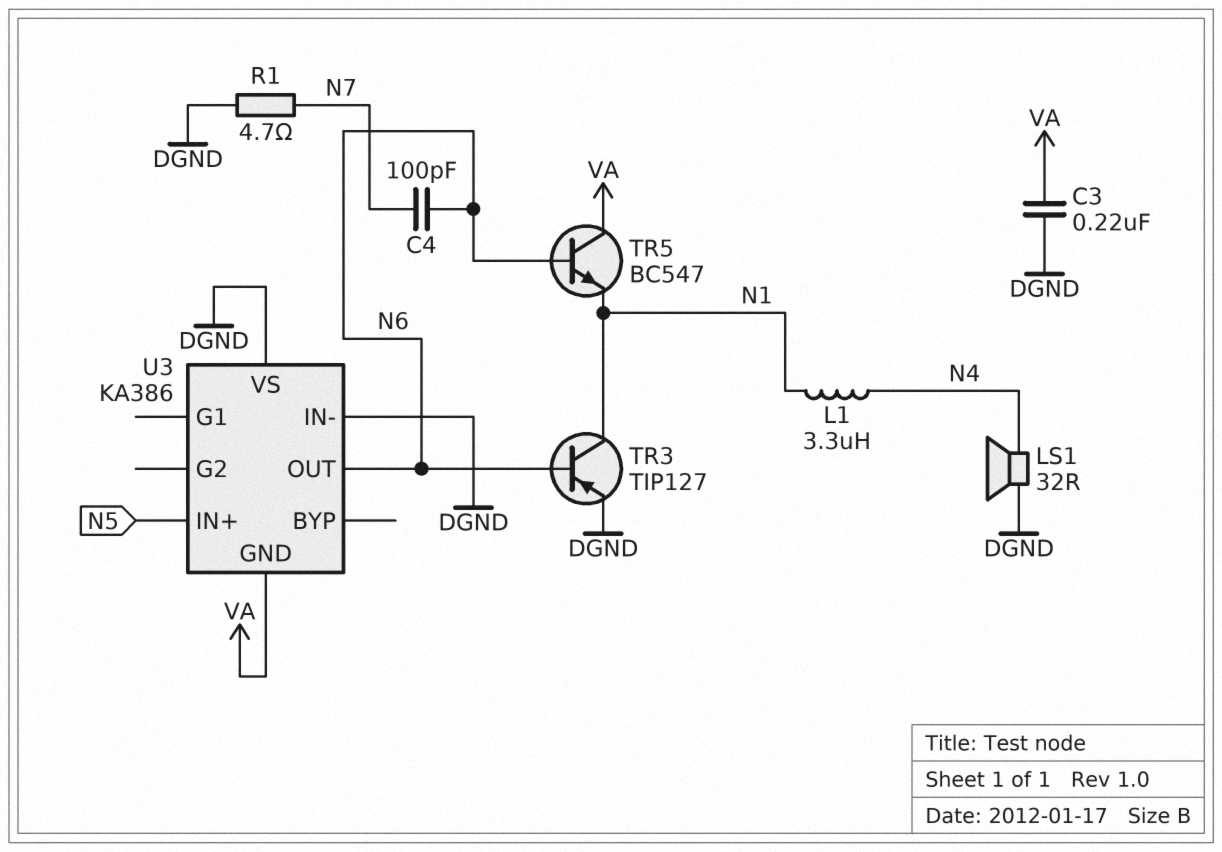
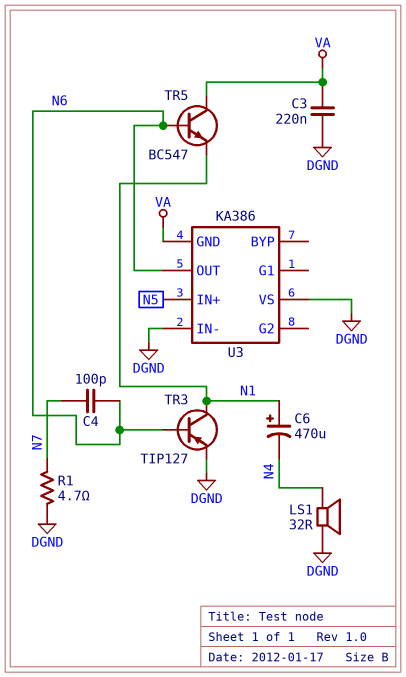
C6: none -> 470uF (plus N1, minus N4)
L1: 3.3uH (N1, N4) -> none

